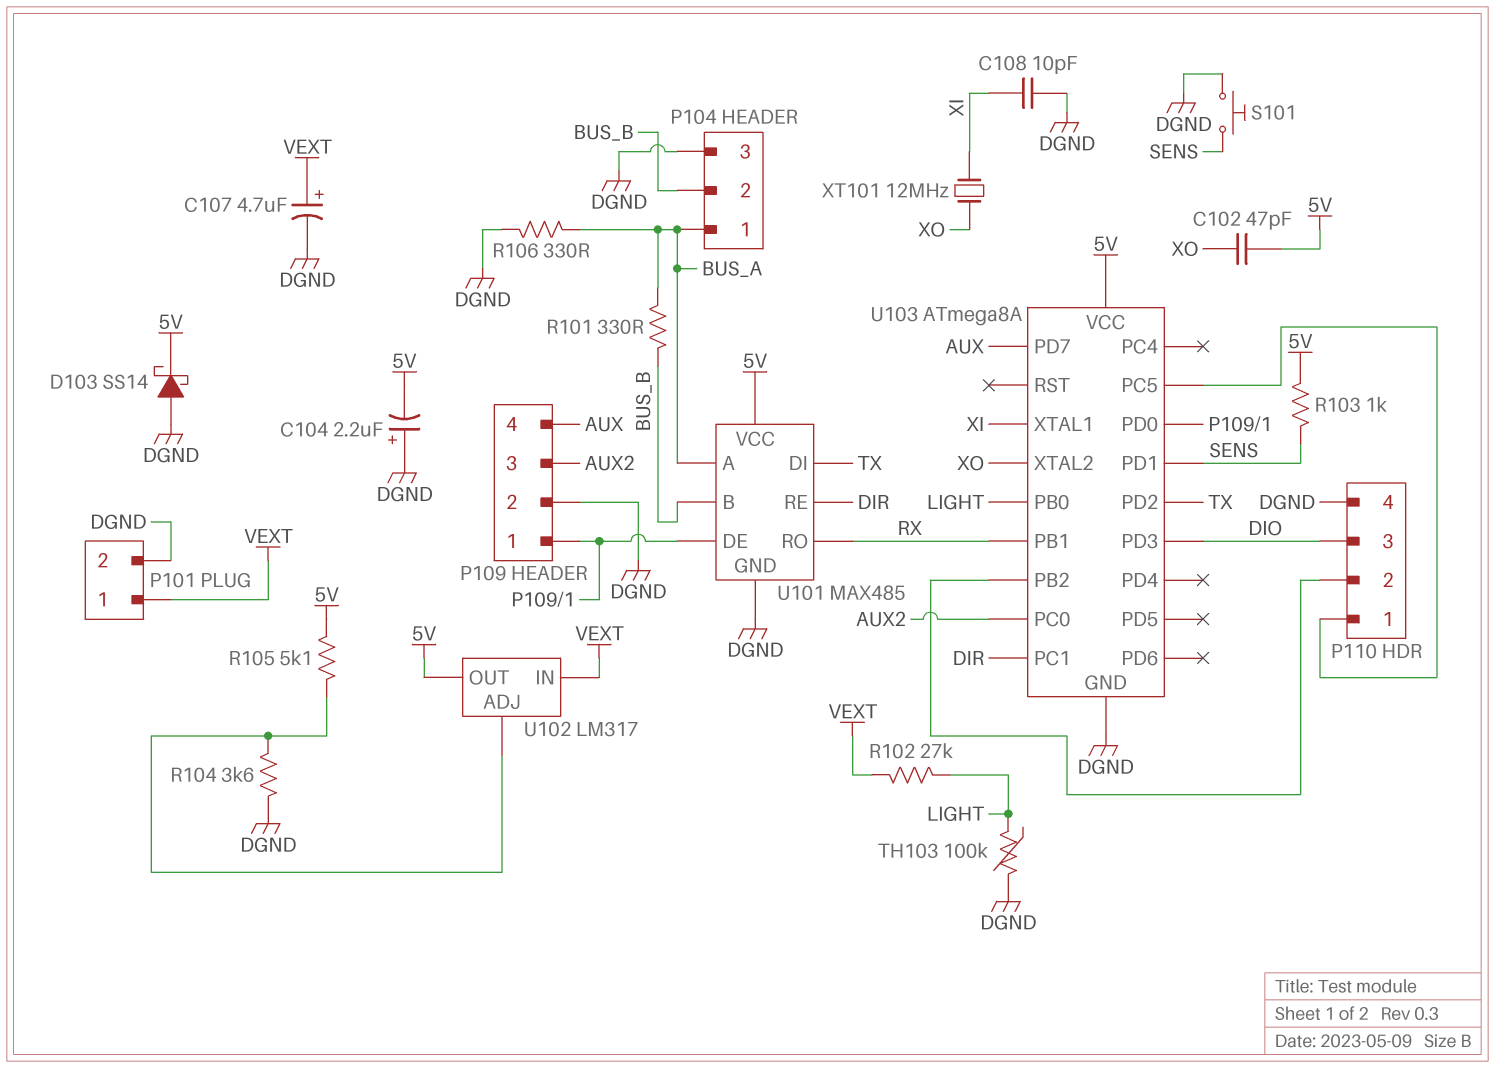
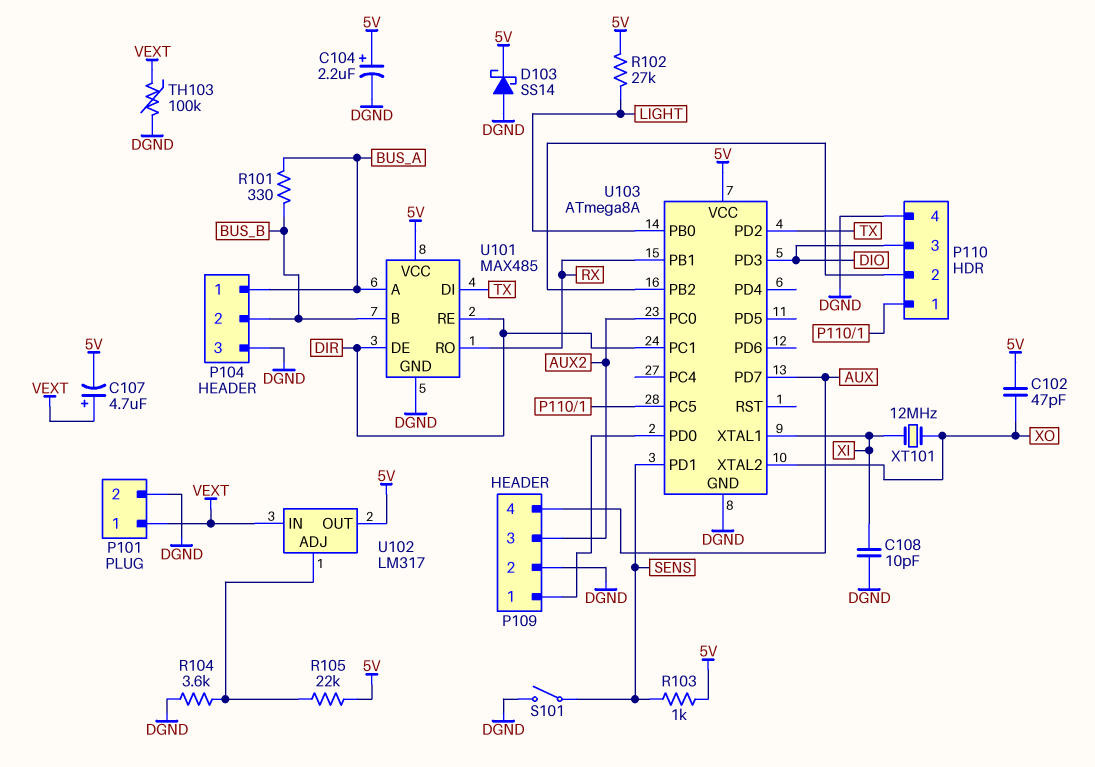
C104: 2.2uF (plus DGND, minus 5V) -> 2.2uF (plus 5V, minus DGND)
C107: 4.7uF (plus VEXT, minus DGND) -> 4.7uF (plus VEXT, minus 5V)
R102: 27k (LIGHT, VEXT) -> 27k (5V, LIGHT)
R105: 5.1k (5V, U102/ADJ) -> 22k (5V, U102/ADJ)
R106: 330 (BUS_A, DGND) -> none
S101: button (DGND, SENS) -> switch (DGND, SENS)
TH103: 100k (DGND, LIGHT) -> 100k (DGND, VEXT)
U101 pin DE: P109/1 -> DIR

